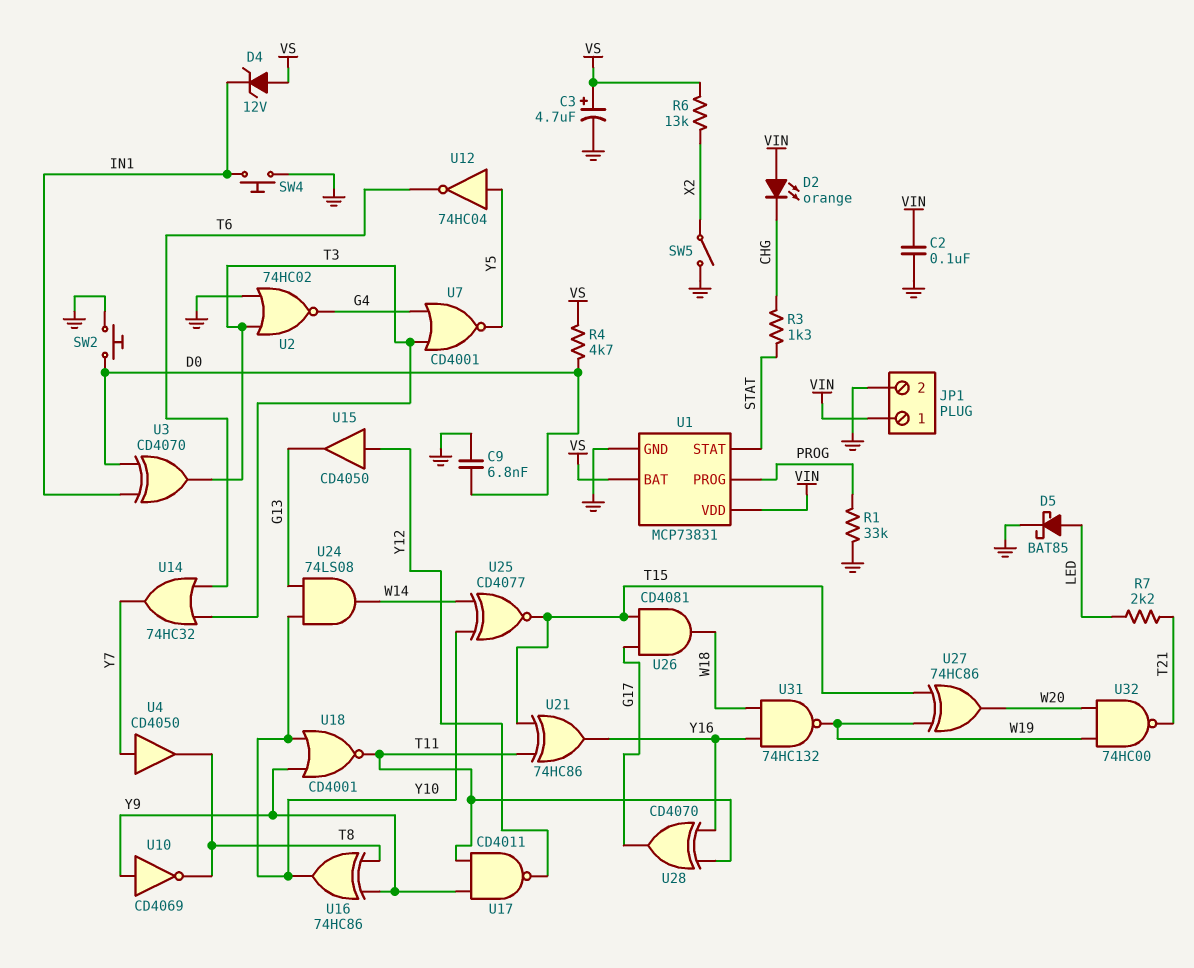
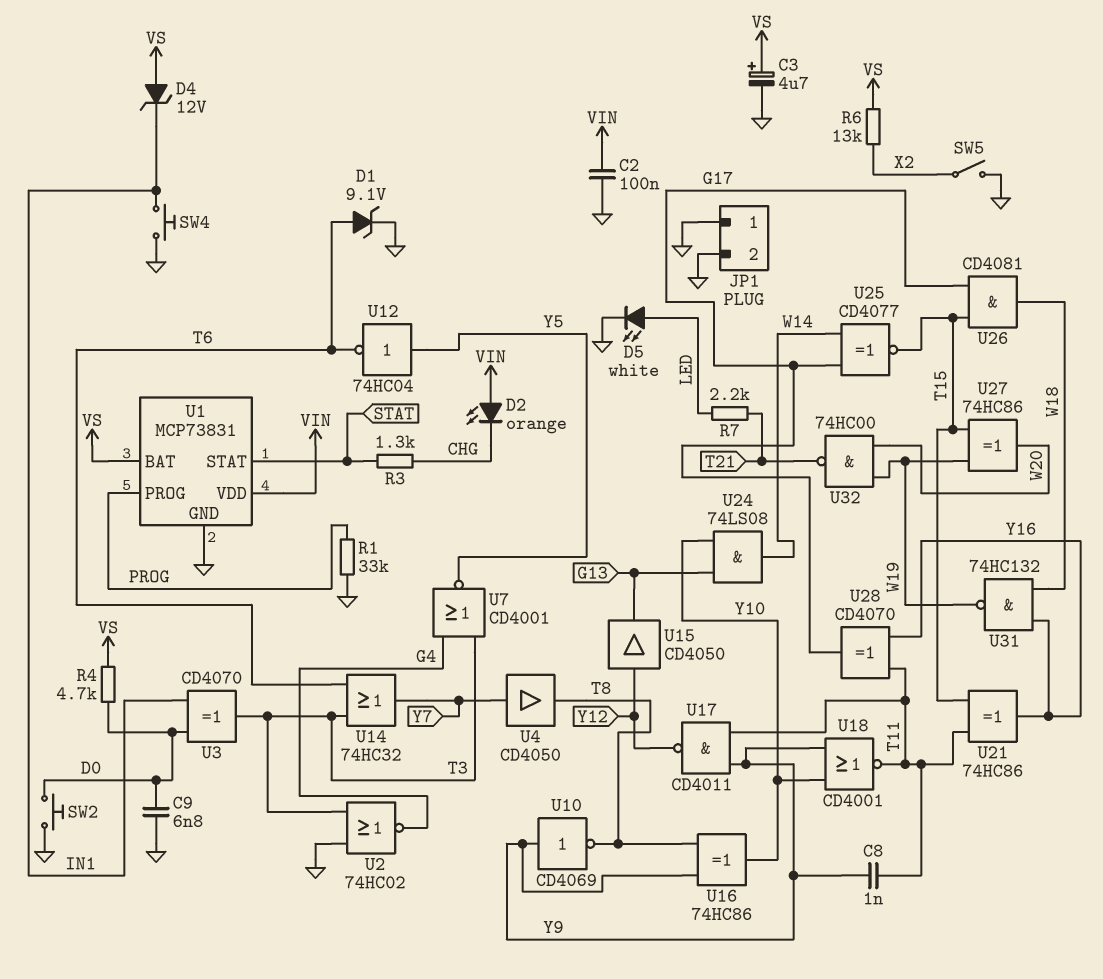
C8: none -> 1nF (T11, Y9)
D1: none -> zener 9.1V (A T6, K GND)
D5: schottky BAT85 (A LED, K GND) -> LED white (A LED, K GND)
JP1 pin 1: VIN -> GND
U25: XNOR CD4077 (in W14, in Y10, out T15) -> XNOR CD4077 (in G17, in W14, out T15)

